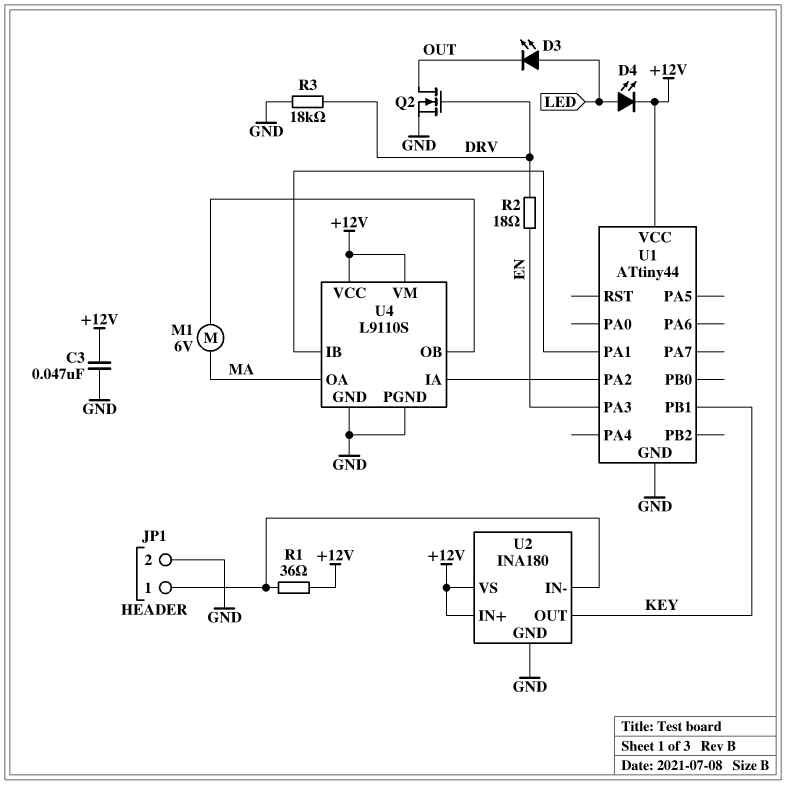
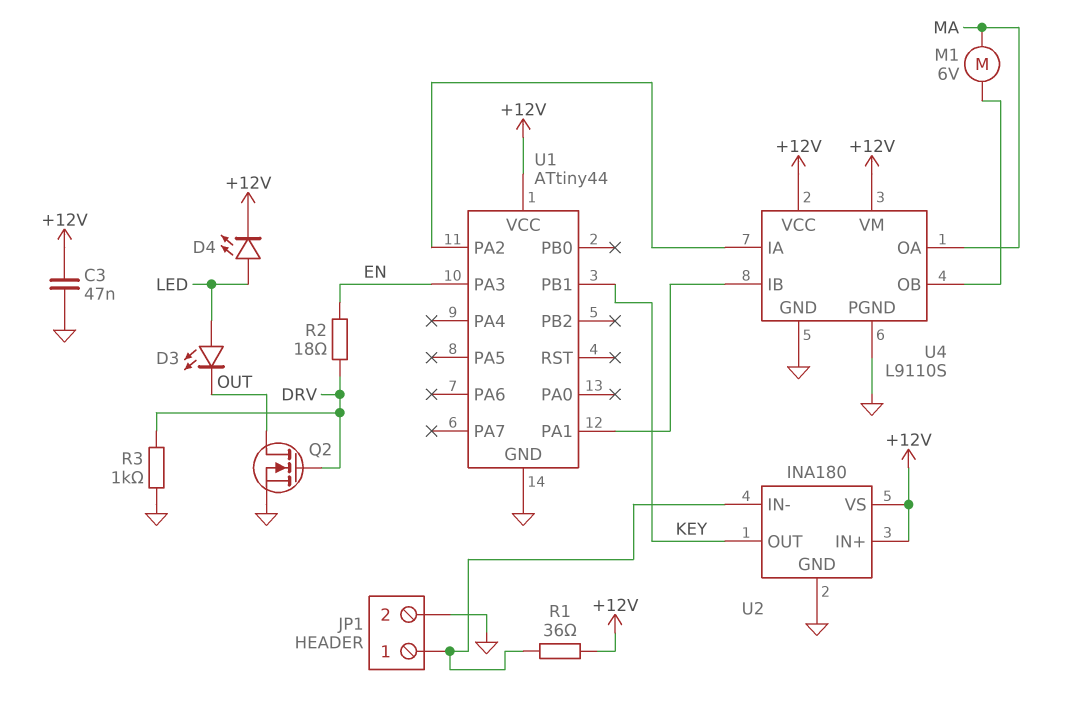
R3: 18k (DRV, GND) -> 1k (DRV, GND)

